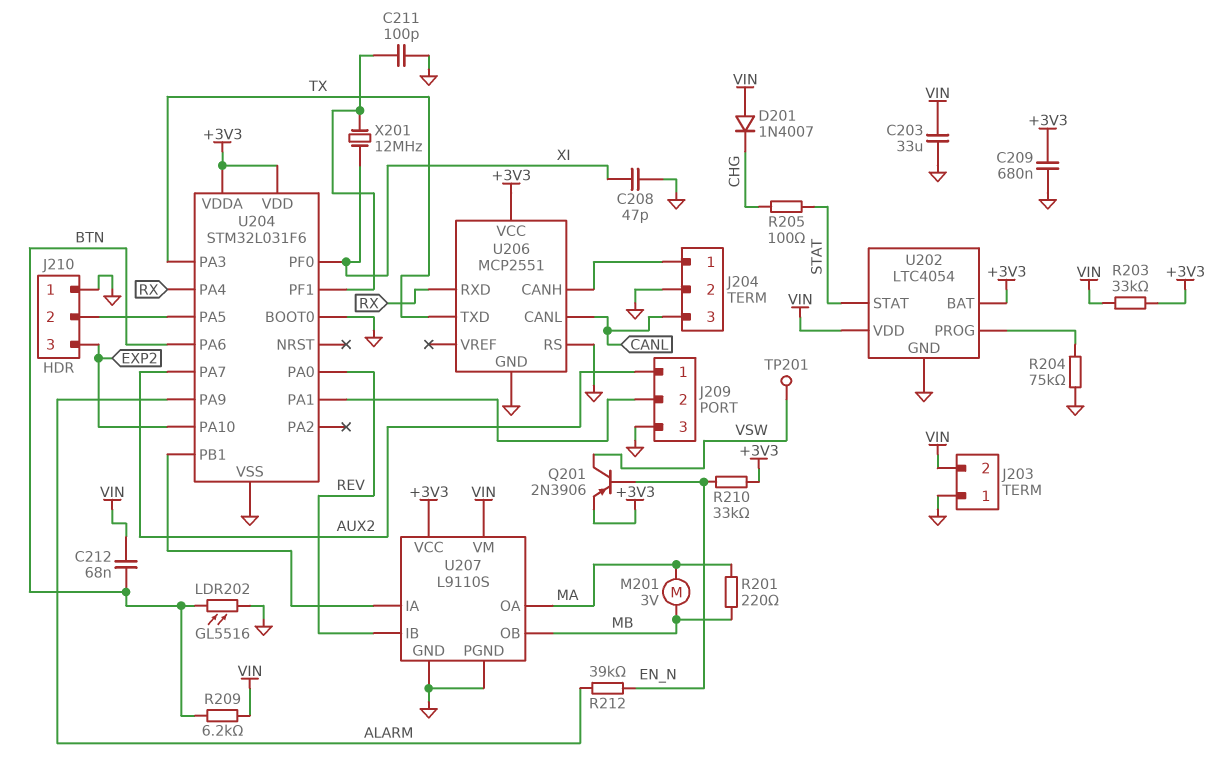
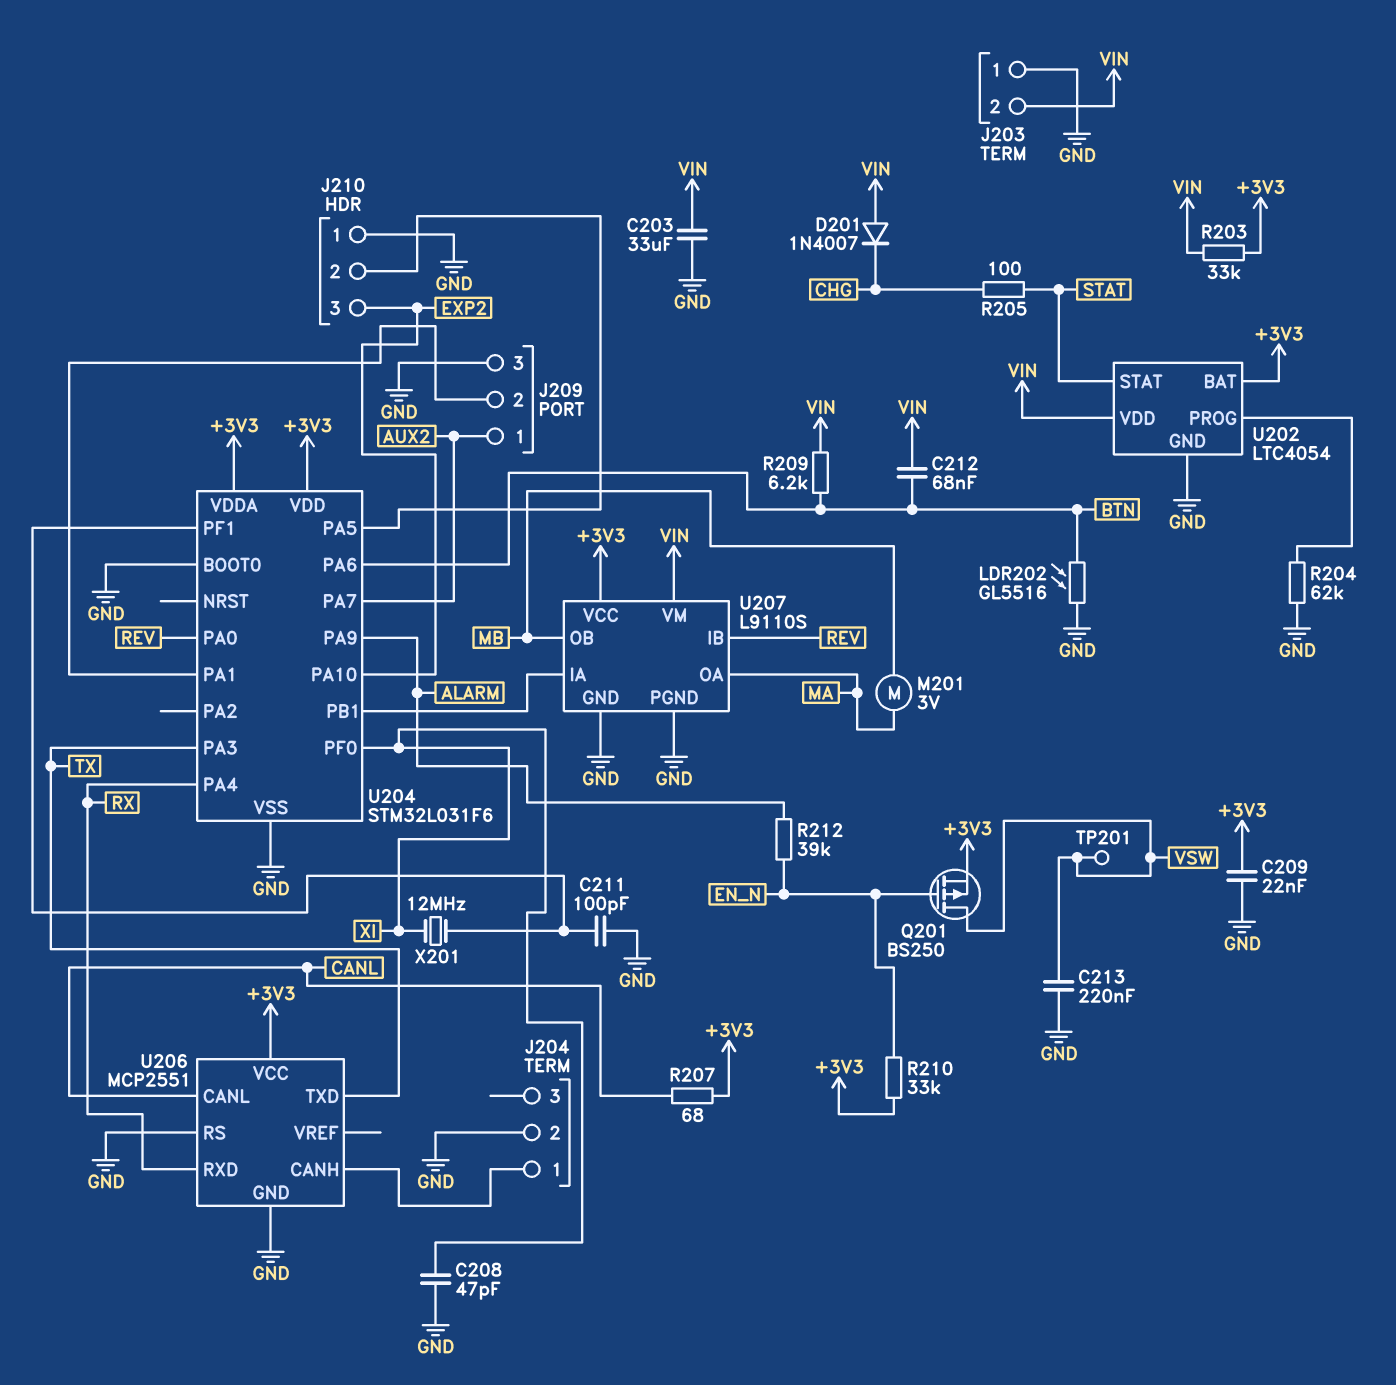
C209: 680nF (+3V3, GND) -> 22nF (+3V3, GND)
C213: none -> 220nF (GND, VSW)
J204 pin 3: CANL -> none
Q201: PNP 2N3906 (B EN_N, C VSW, E +3V3) -> PMOS BS250 (G EN_N, D VSW, S +3V3)
R201: 220 (MA, MB) -> none
R204: 75k (GND, U202/PROG) -> 62k (GND, U202/PROG)
R207: none -> 68 (+3V3, CANL)

